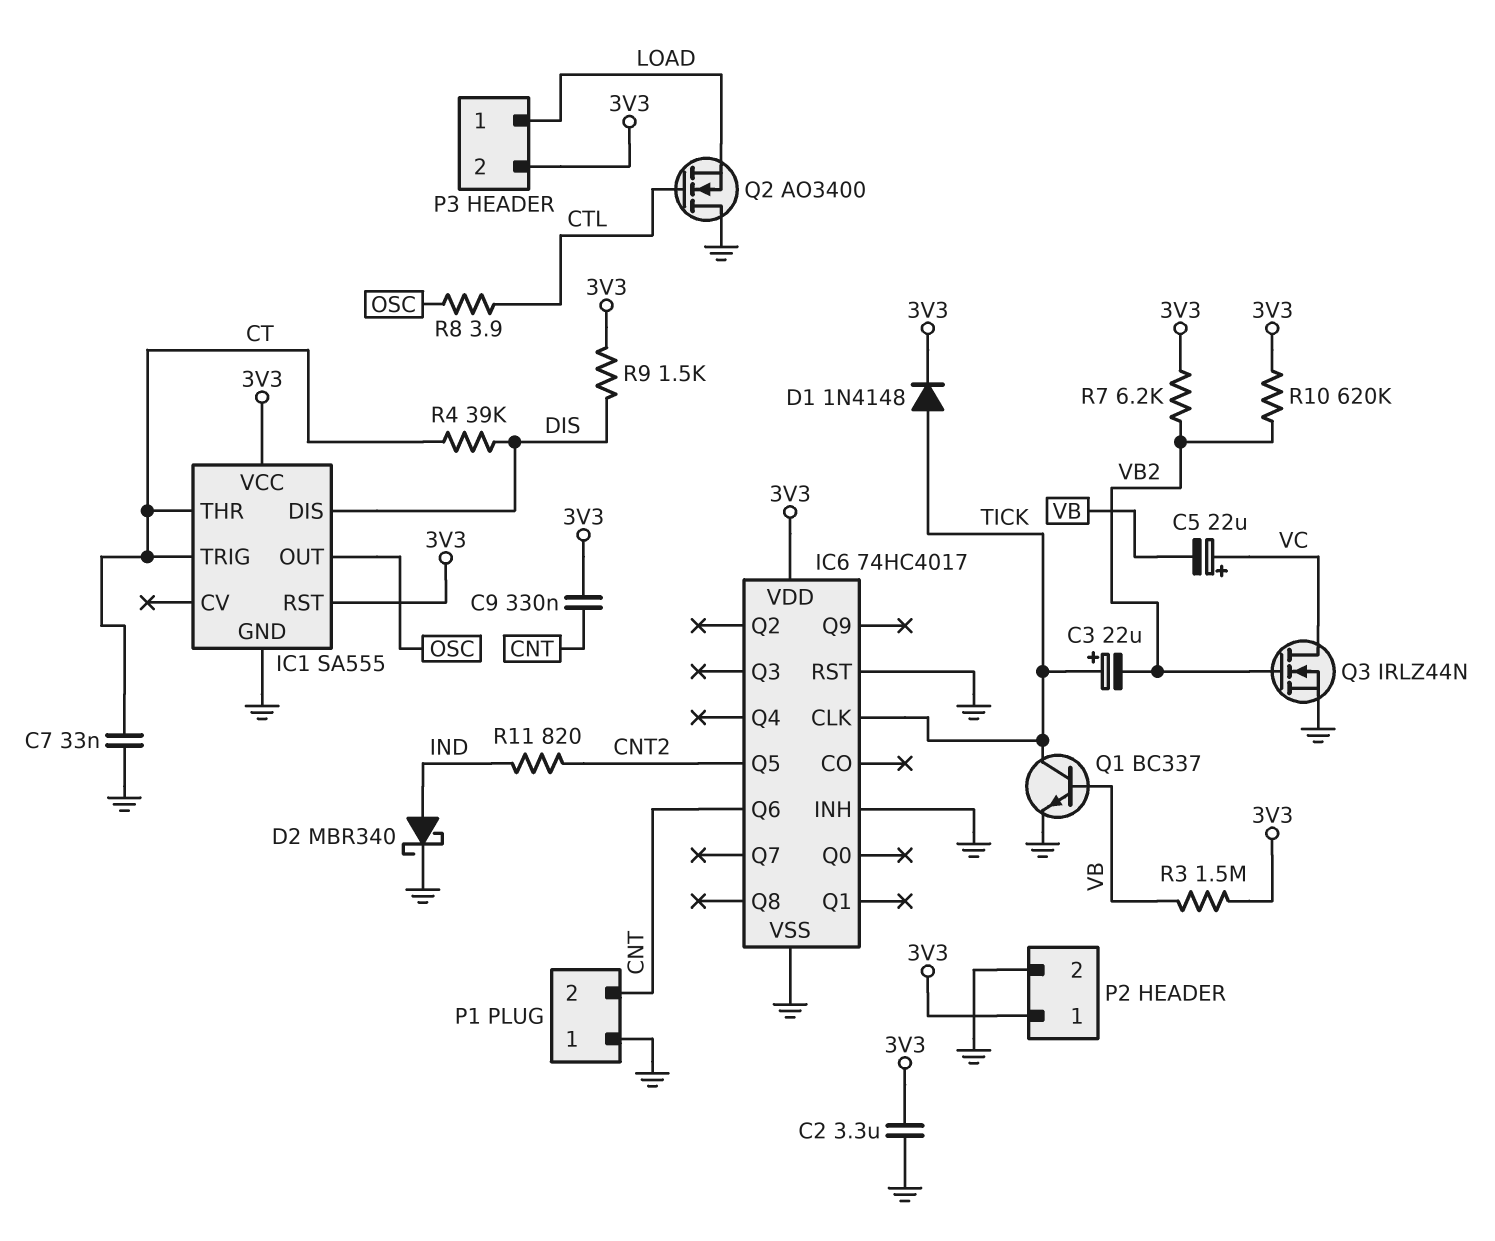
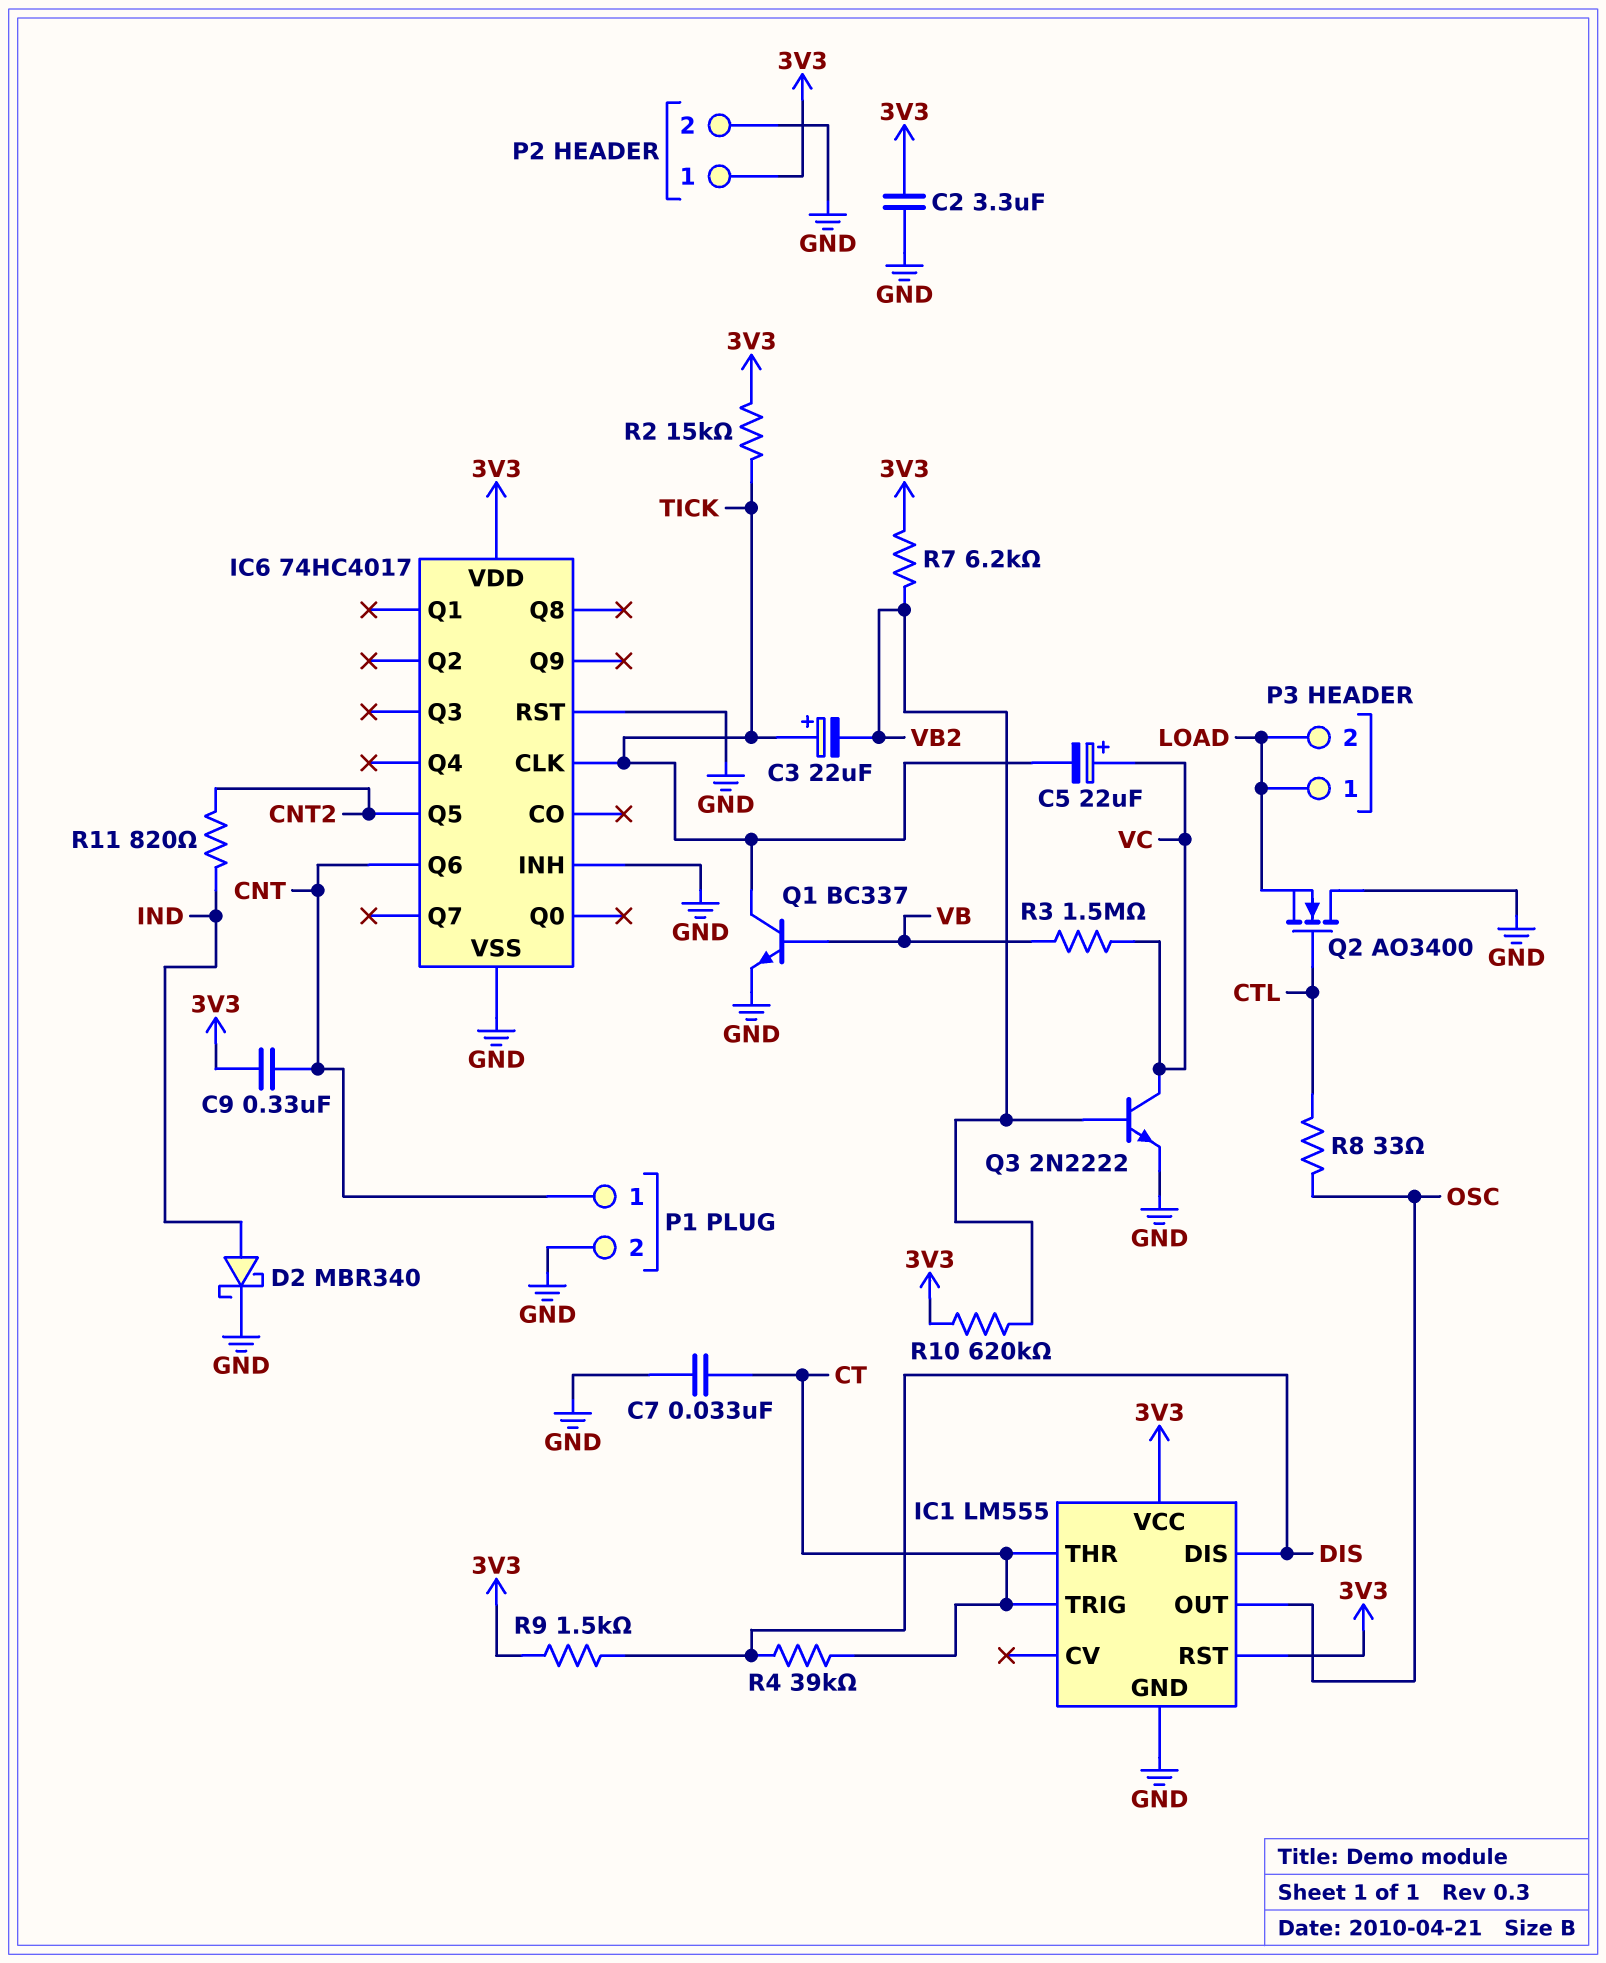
C5: 22uF (plus VC, minus VB) -> 22uF (plus VC, minus TICK)
D1: diode 1N4148 (A TICK, K 3V3) -> none
IC1: SA555 -> LM555
P1 pin 1: GND -> CNT
P1 pin 2: CNT -> GND
P3 pin 2: 3V3 -> LOAD
Q3: NMOS IRLZ44N (G VB2, D VC, S GND) -> NPN 2N2222 (B VB2, C VC, E GND)
R2: none -> 15k (3V3, TICK)
R3: 1.5M (3V3, VB) -> 1.5M (VB, VC)
R8: 3.9 (CTL, OSC) -> 33 (CTL, OSC)

